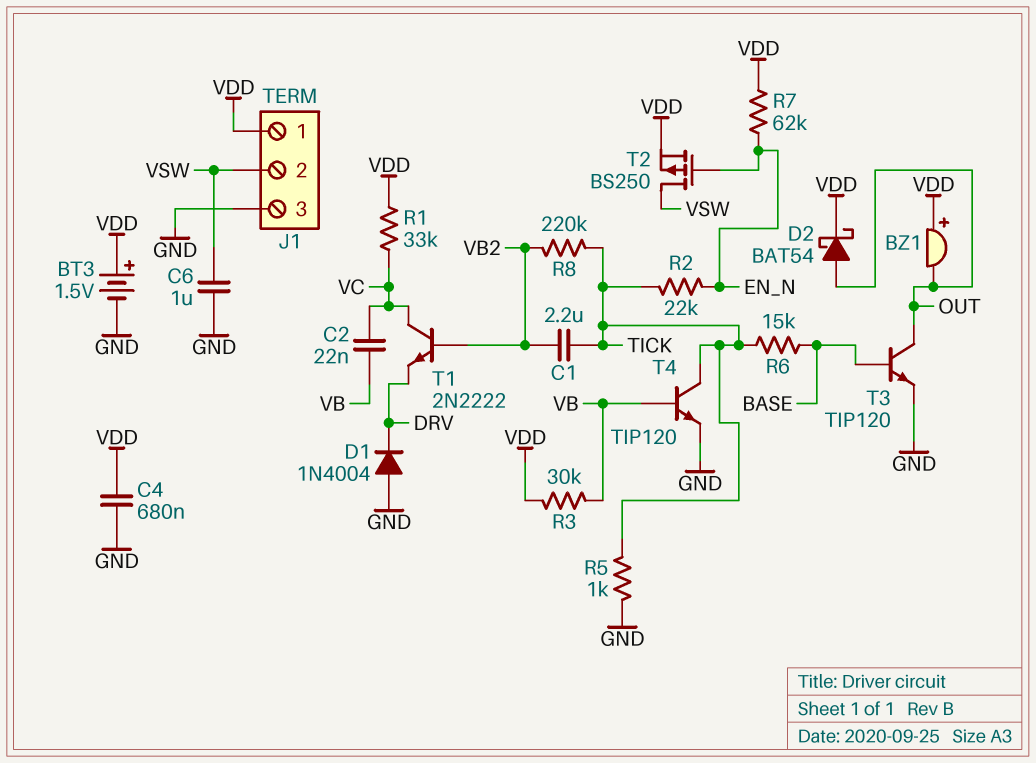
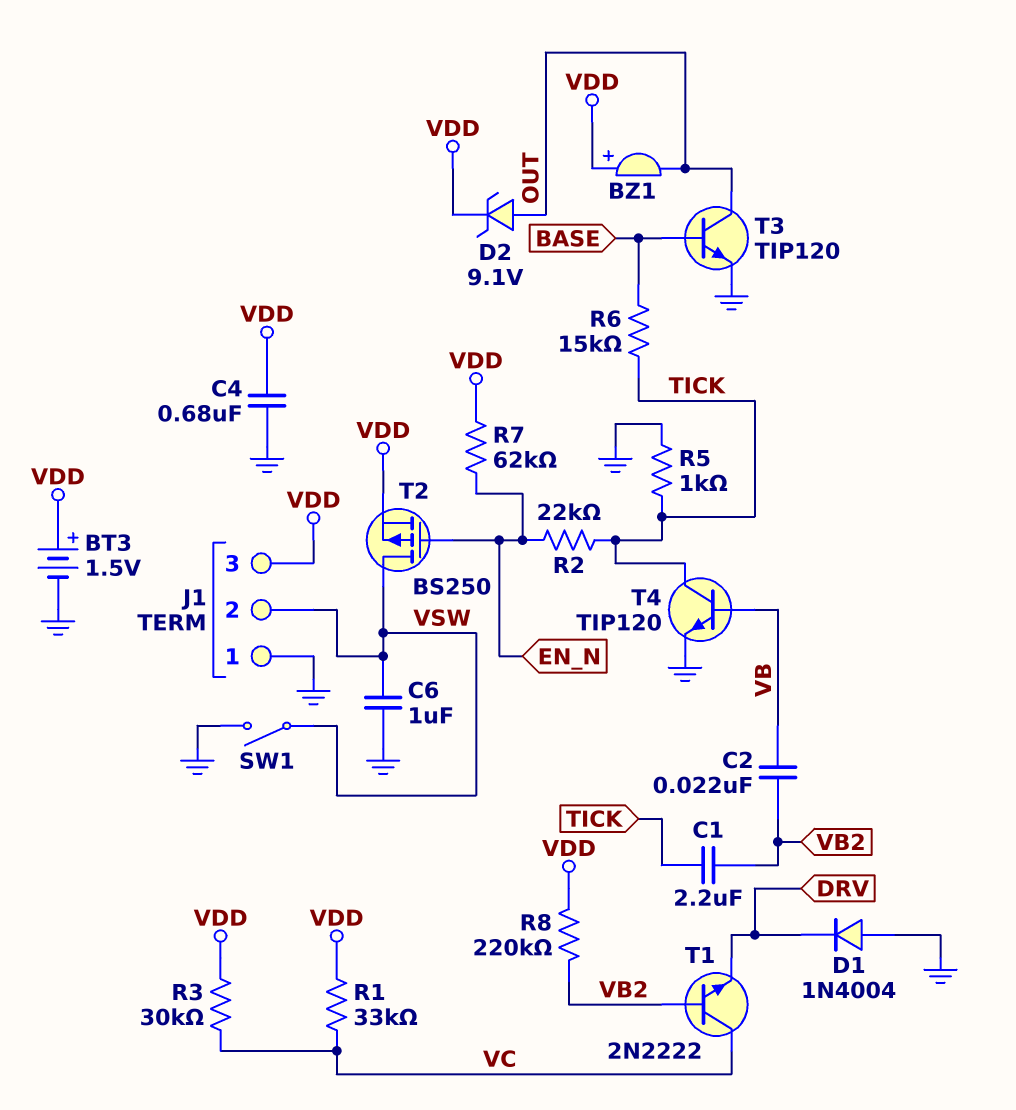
C2: 22nF (VB, VC) -> 22nF (VB, VB2)
D2: schottky BAT54 (A OUT, K VDD) -> zener 9.1V (A OUT, K VDD)
J1 pin 1: VDD -> GND
J1 pin 3: GND -> VDD
R3: 30k (VB, VDD) -> 30k (VC, VDD)
R8: 220k (TICK, VB2) -> 220k (VB2, VDD)
SW1: none -> switch (GND, VSW)

